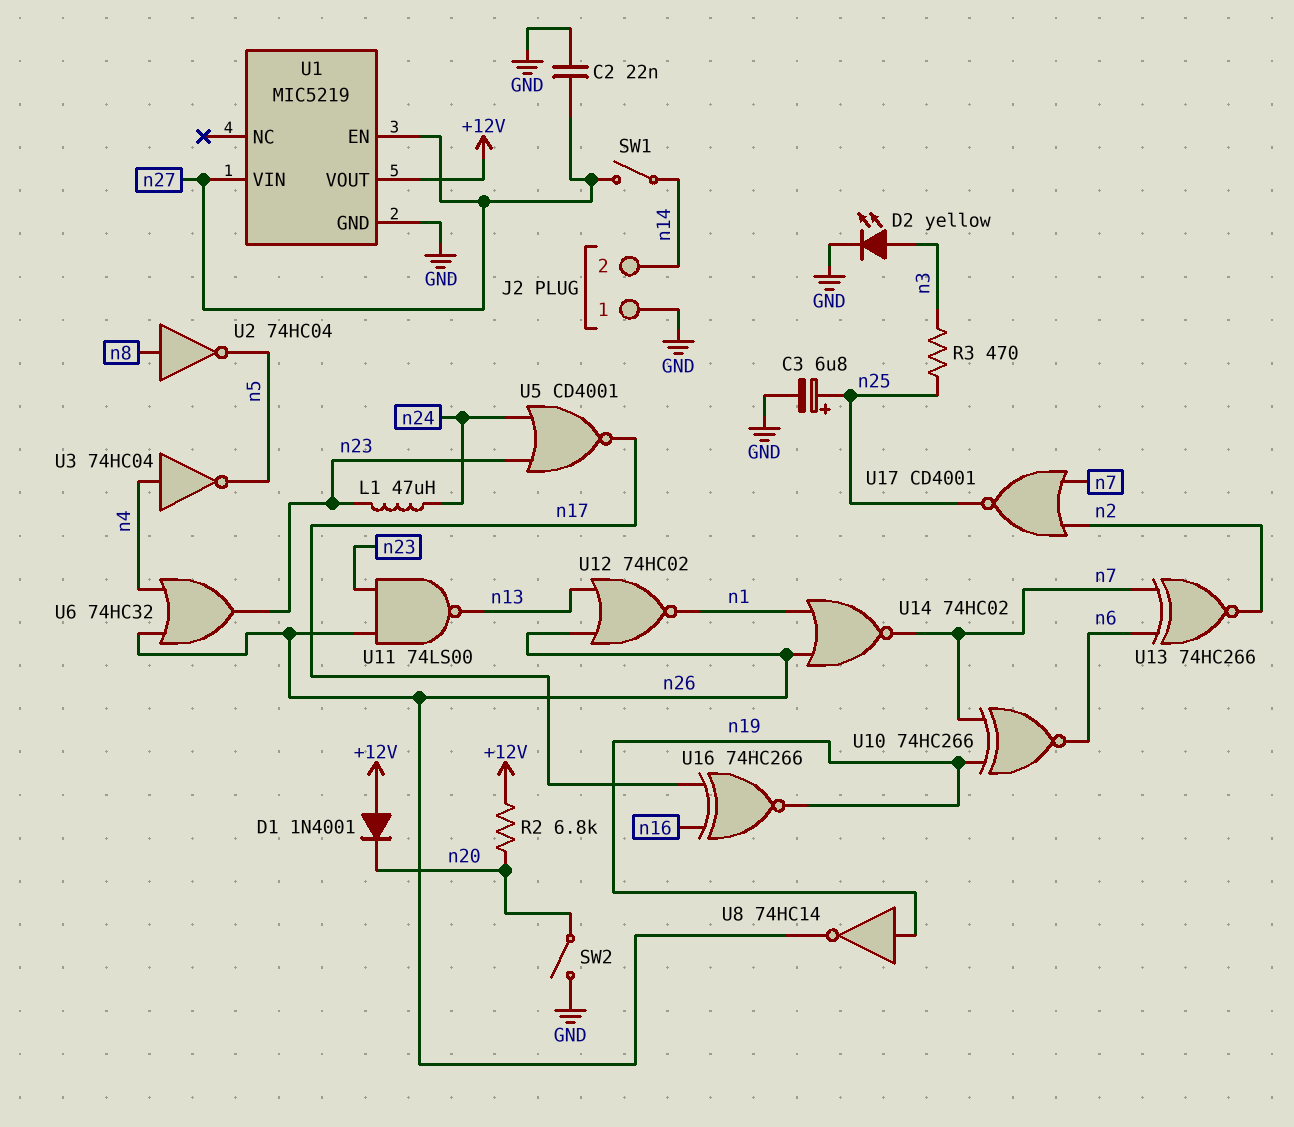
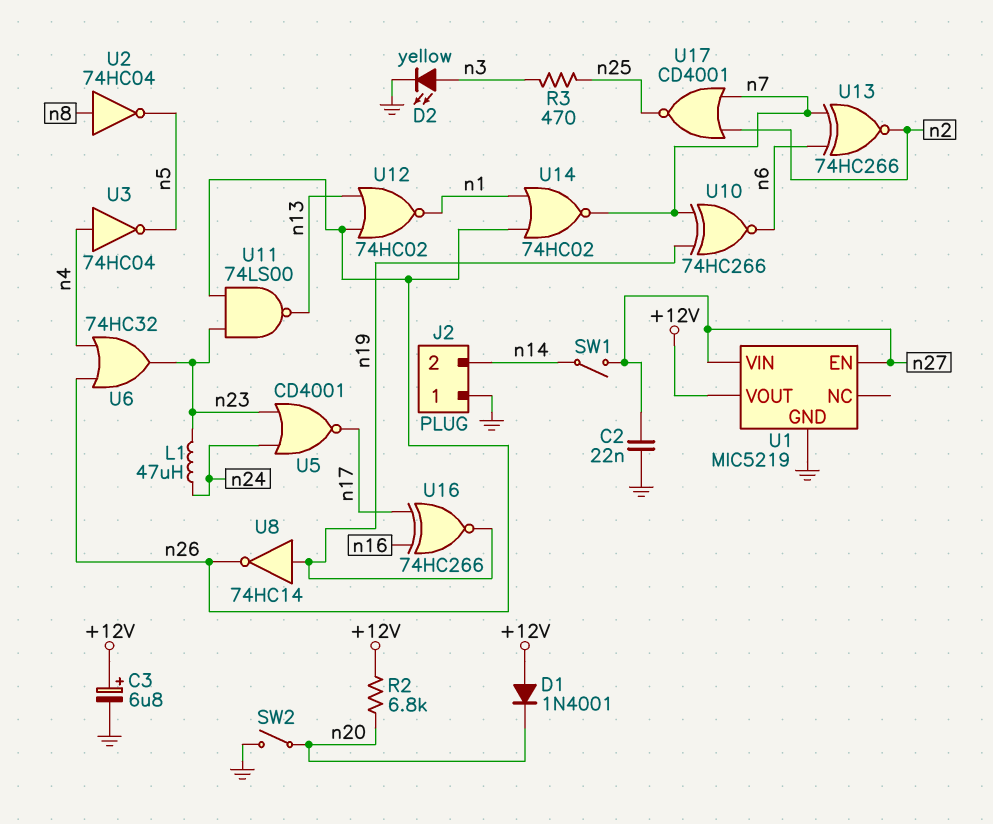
C3: 6.8uF (plus n25, minus GND) -> 6.8uF (plus +12V, minus GND)

